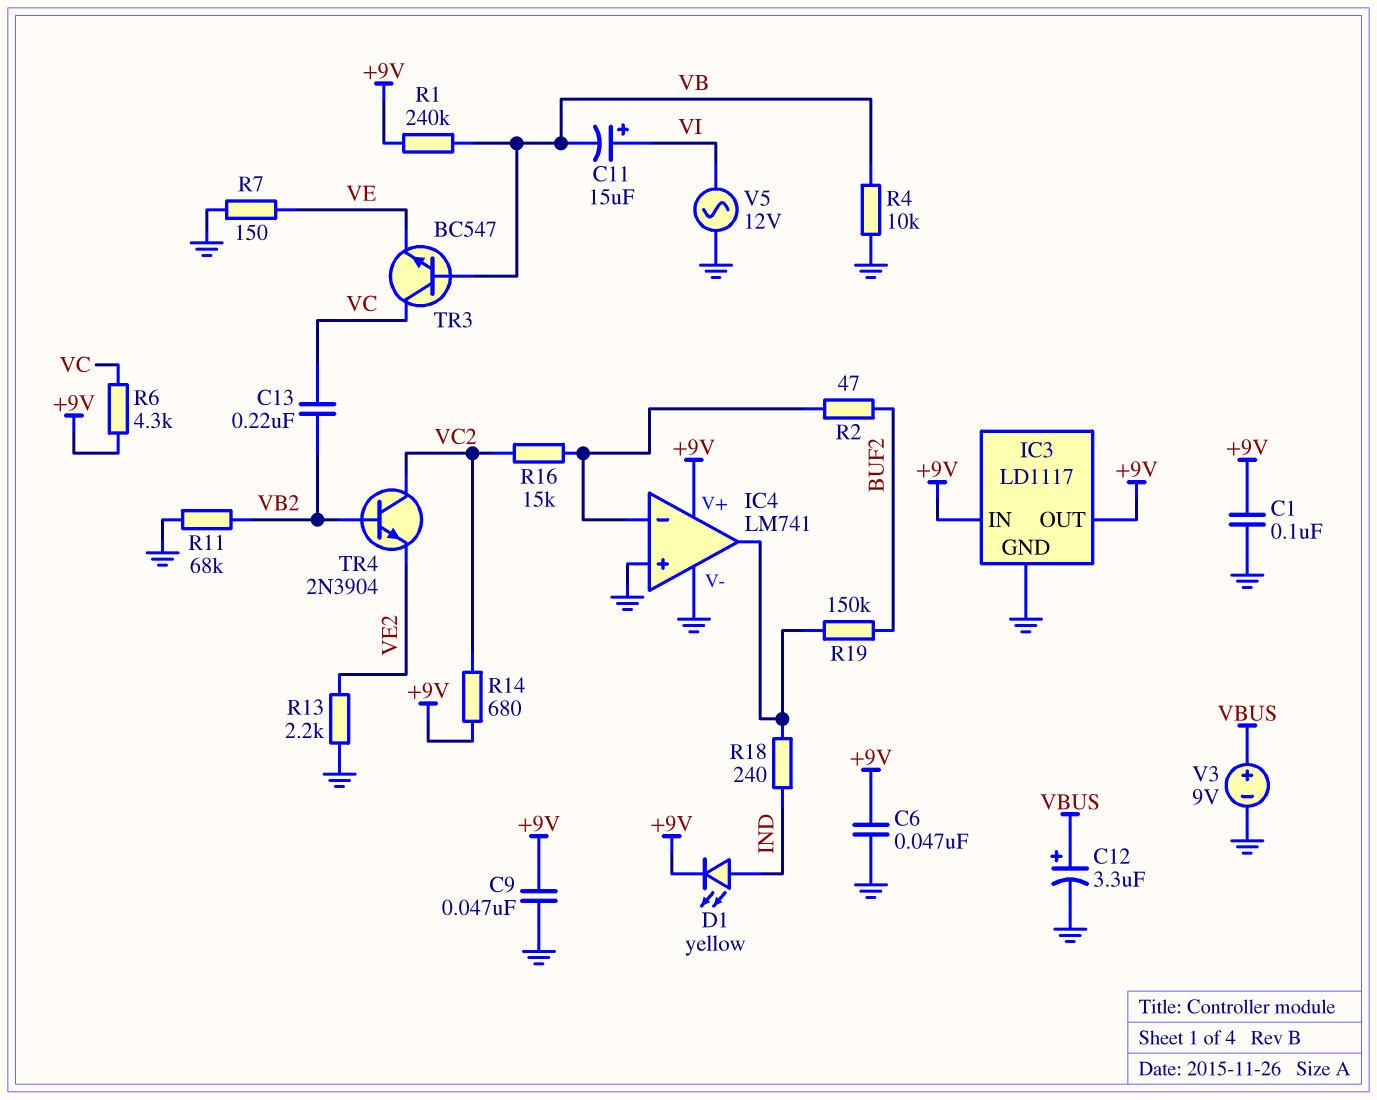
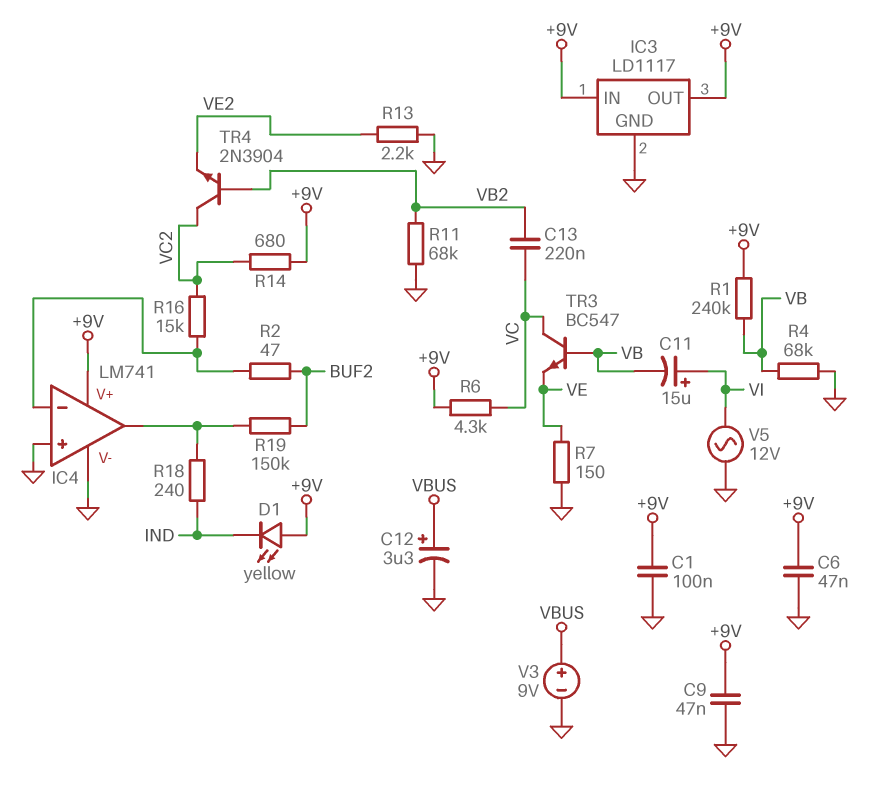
D1: LED yellow (A IND, K +9V) -> LED yellow (A +9V, K IND)
R4: 10k (GND, VB) -> 68k (GND, VB)

